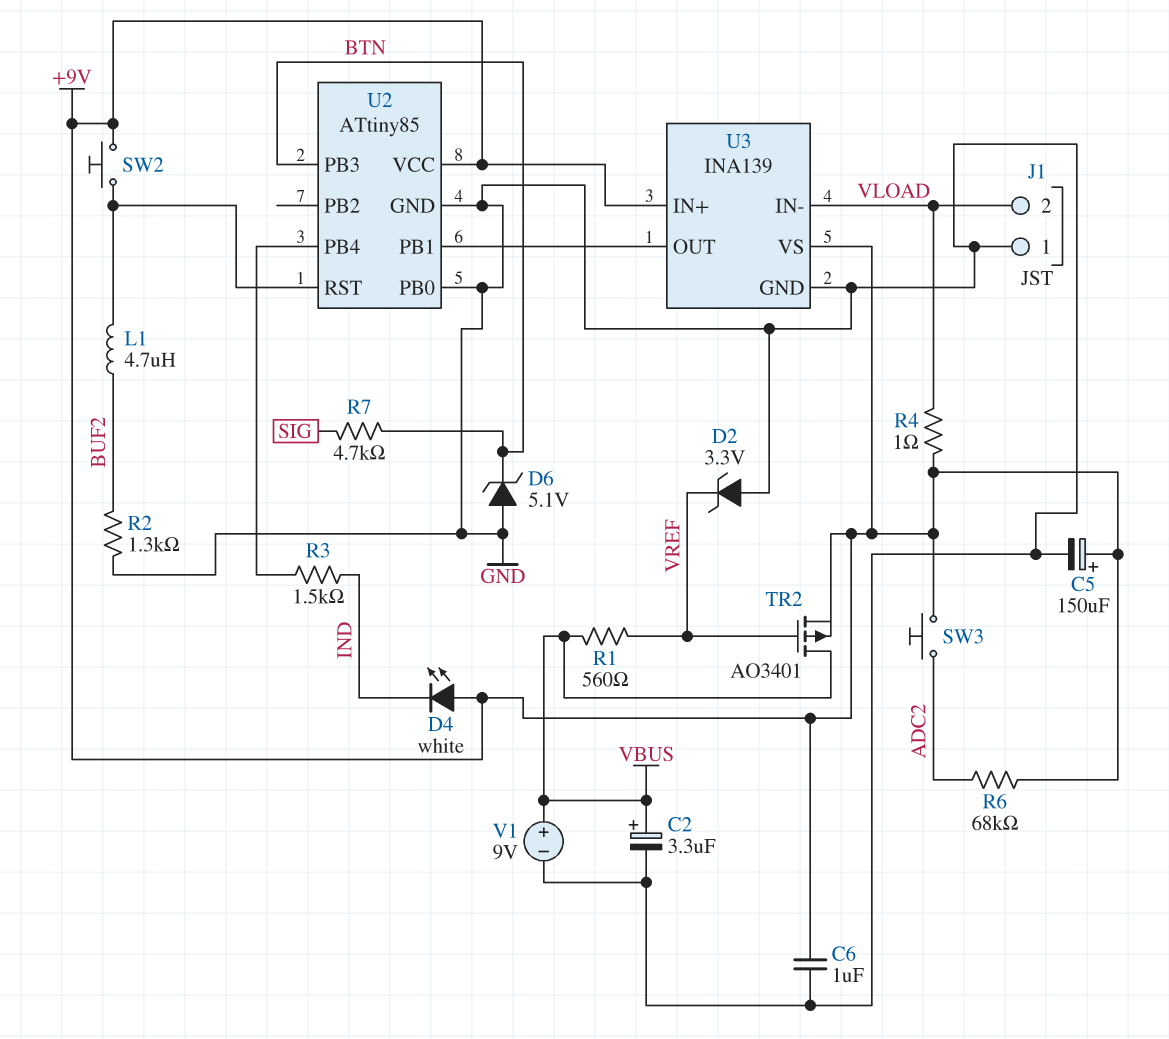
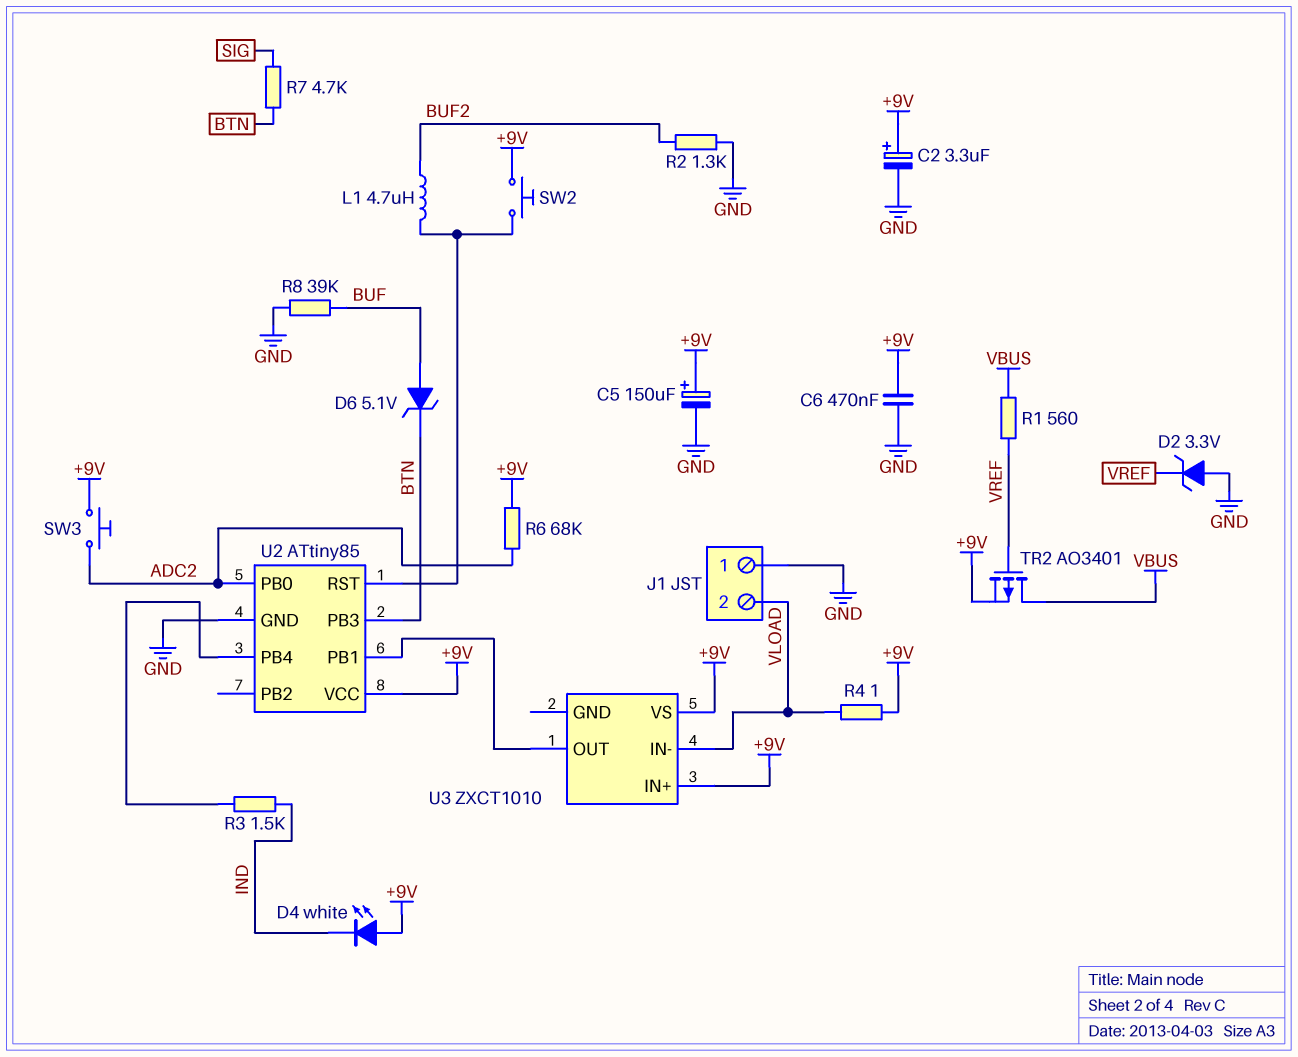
C2: 3.3uF (plus VBUS, minus GND) -> 3.3uF (plus +9V, minus GND)
C6: 1uF (+9V, GND) -> 470nF (+9V, GND)
D6: zener 5.1V (A GND, K BTN) -> zener 5.1V (A BUF, K BTN)
R8: none -> 39k (BUF, GND)
U2 pin PB0: GND -> ADC2
U3: INA139 -> ZXCT1010
U3 pin GND: GND -> none
V1: 9V (plus VBUS, minus GND) -> none

